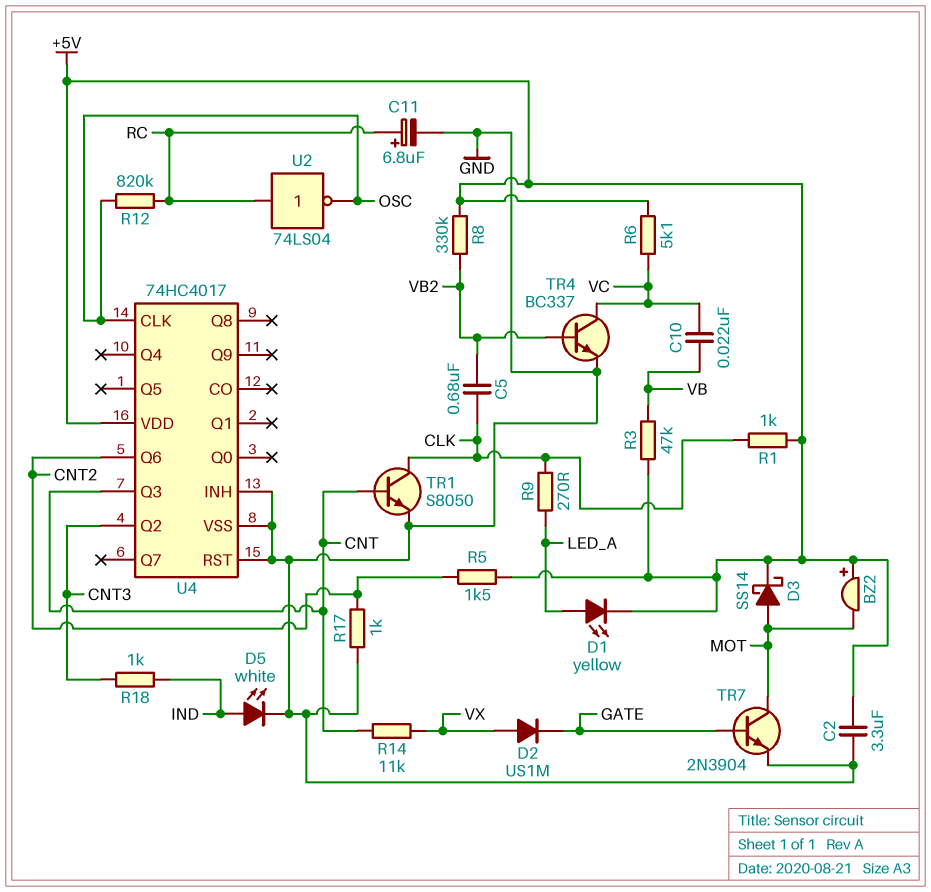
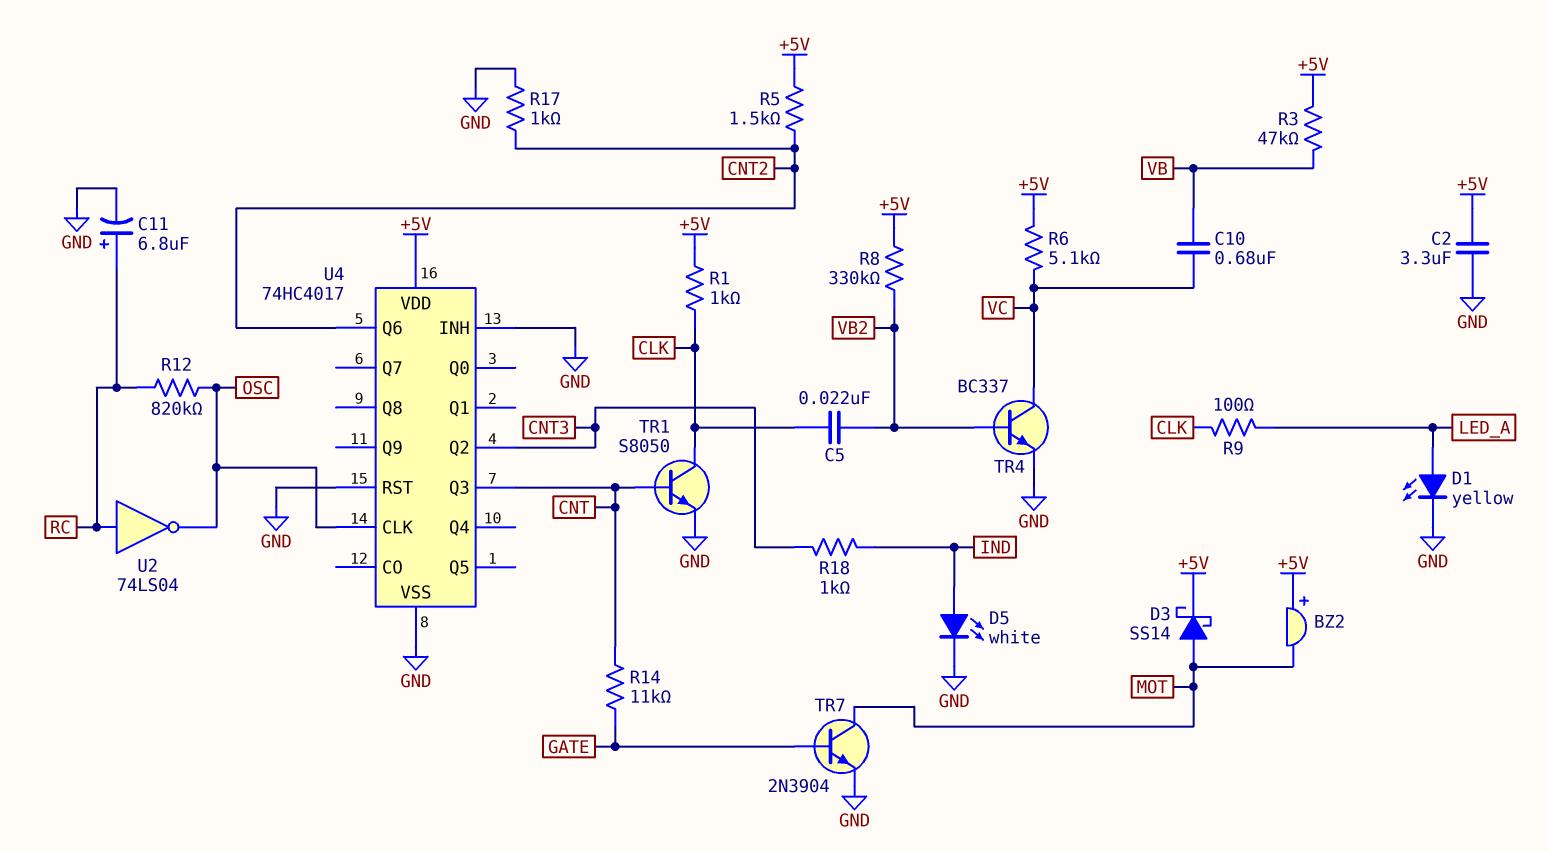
C5: 680nF (CLK, VB2) -> 22nF (CLK, VB2)
C10: 22nF (VB, VC) -> 680nF (VB, VC)
D1: LED yellow (A LED_A, K +5V) -> LED yellow (A LED_A, K GND)
D2: diode US1M (A VX, K GATE) -> none
R9: 270 (CLK, LED_A) -> 100 (CLK, LED_A)
R14: 11k (CNT, VX) -> 11k (CNT, GATE)

